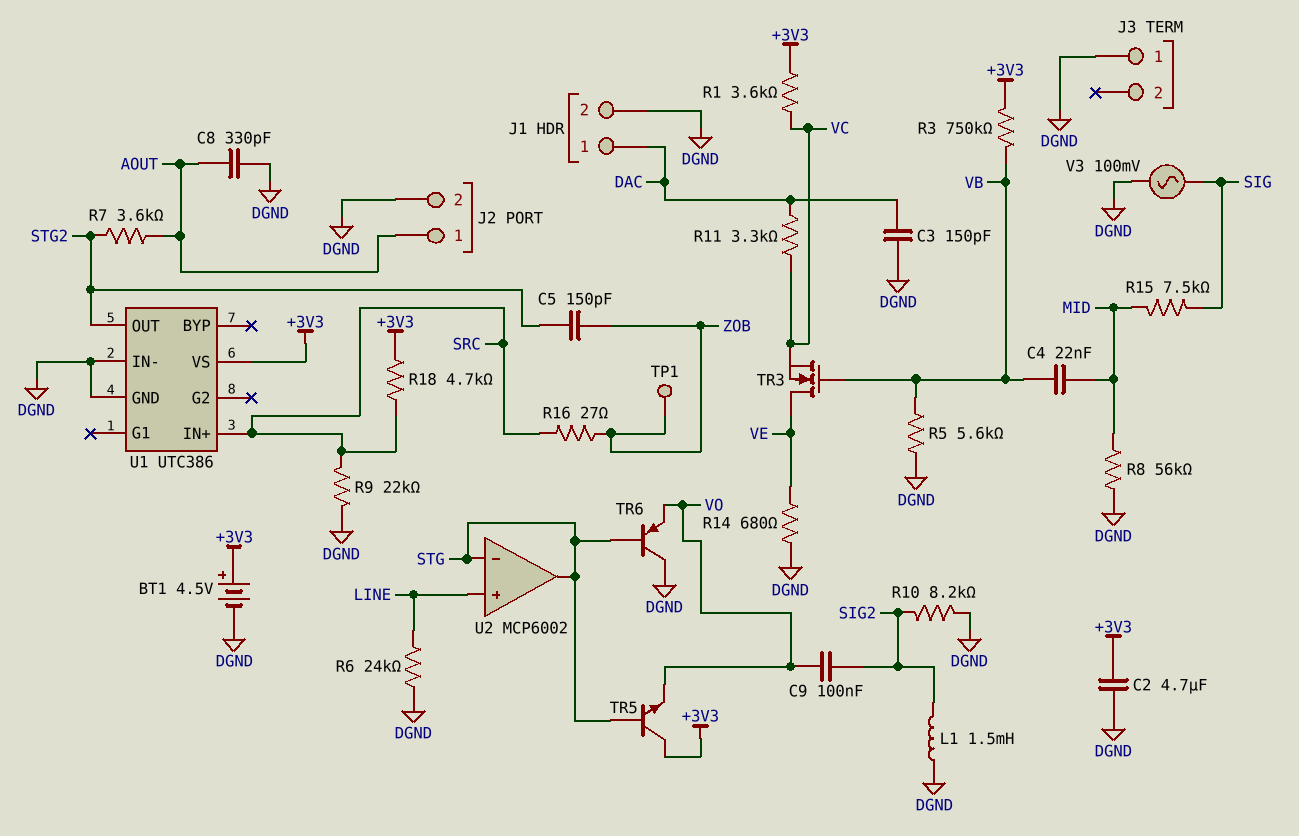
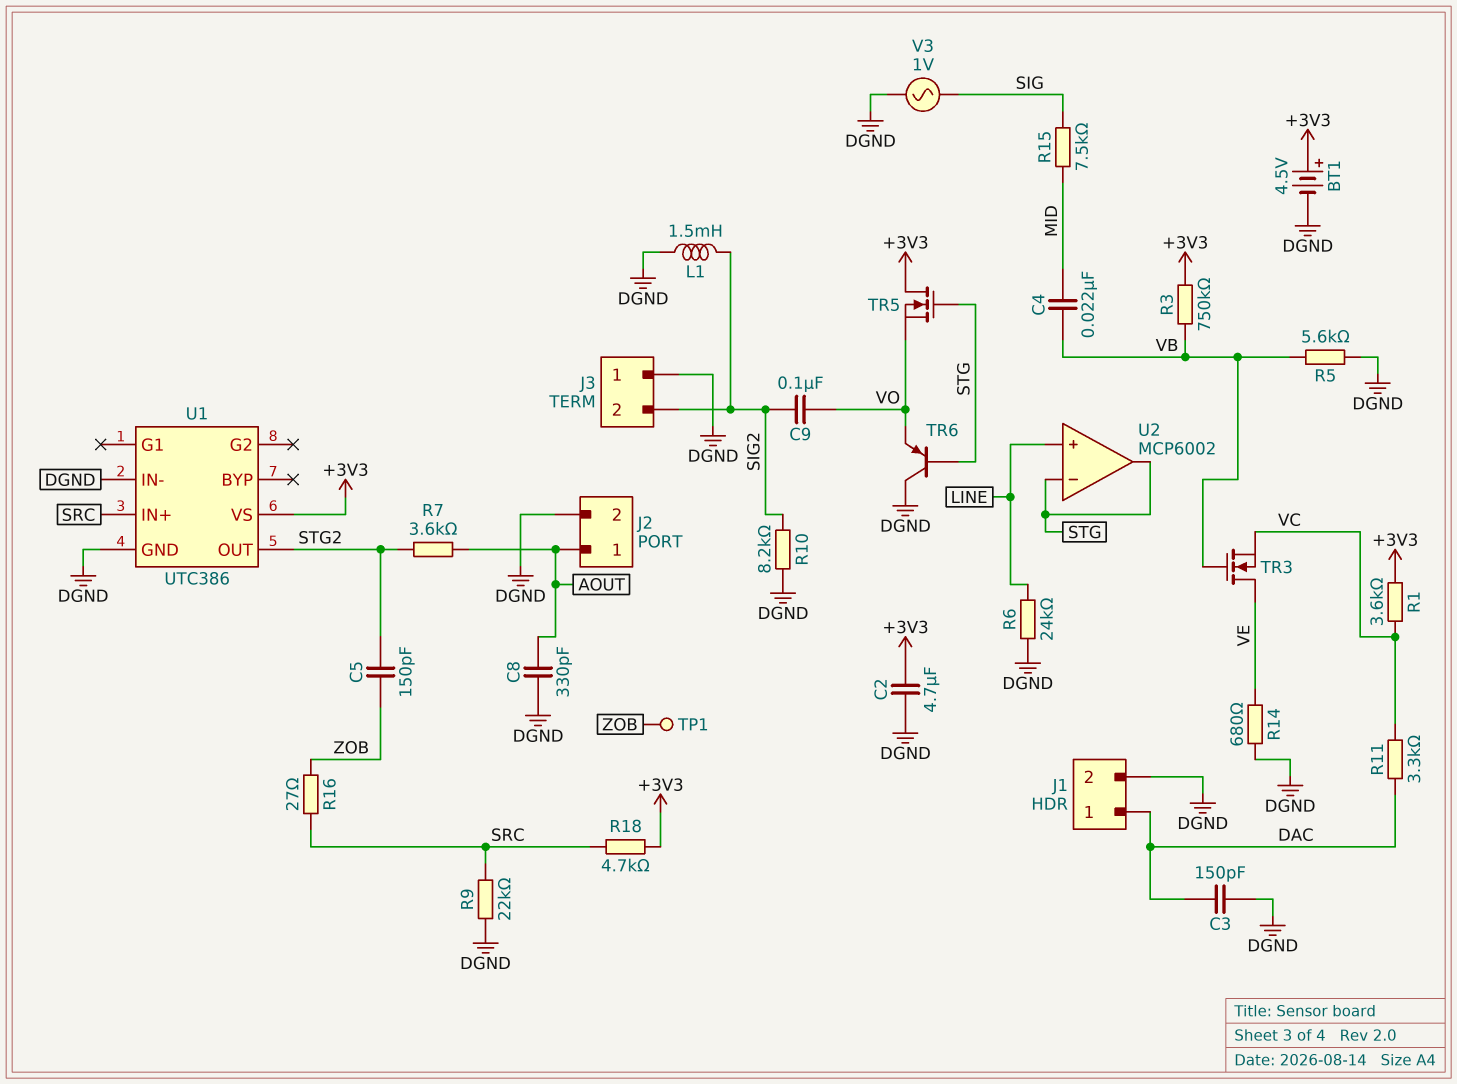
J3 pin 2: none -> SIG2
R8: 56k (DGND, MID) -> none
TR5: NPN (B STG, C +3V3, E VO) -> NMOS (G STG, D +3V3, S VO)
V3: AC 100mV (DGND, SIG) -> AC 1V (DGND, SIG)

